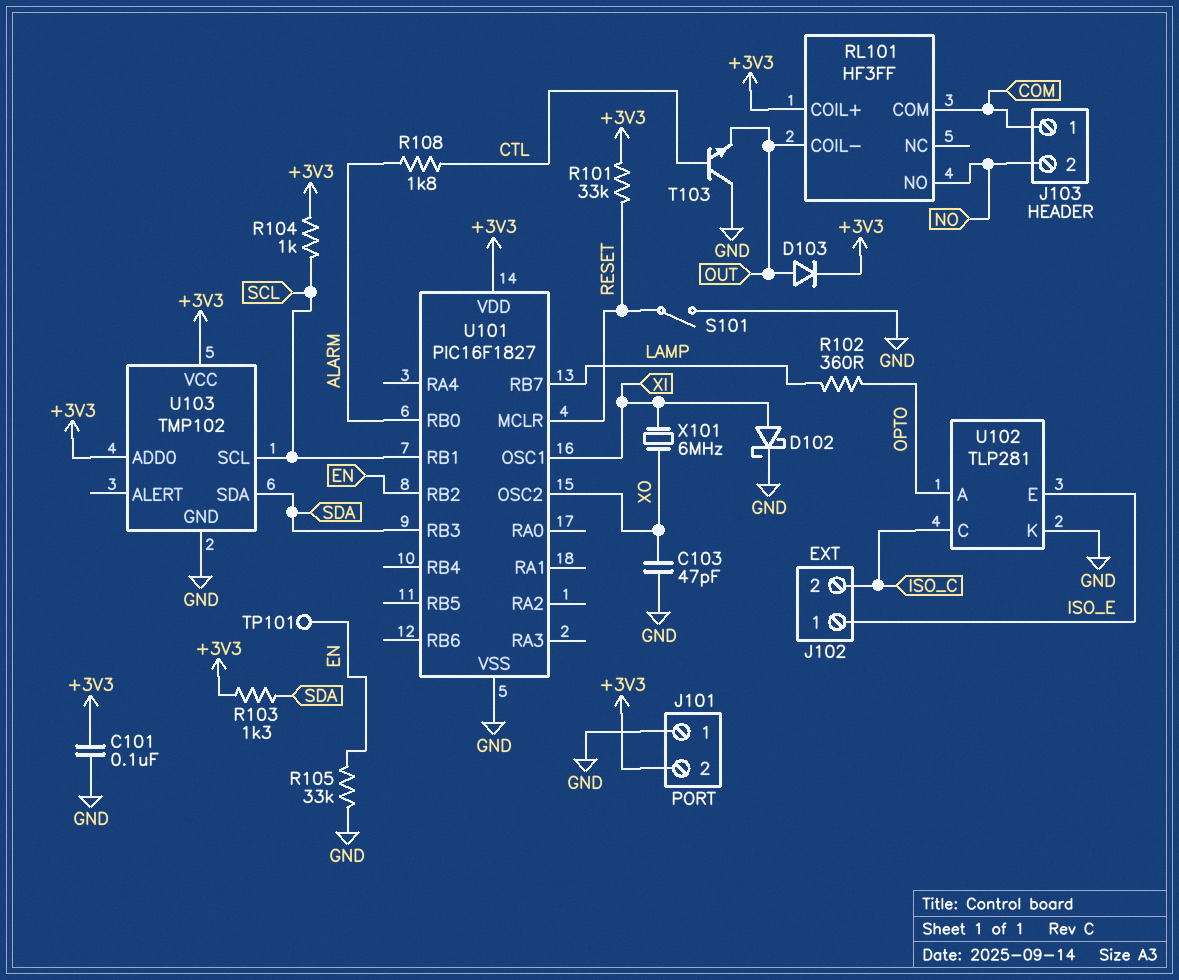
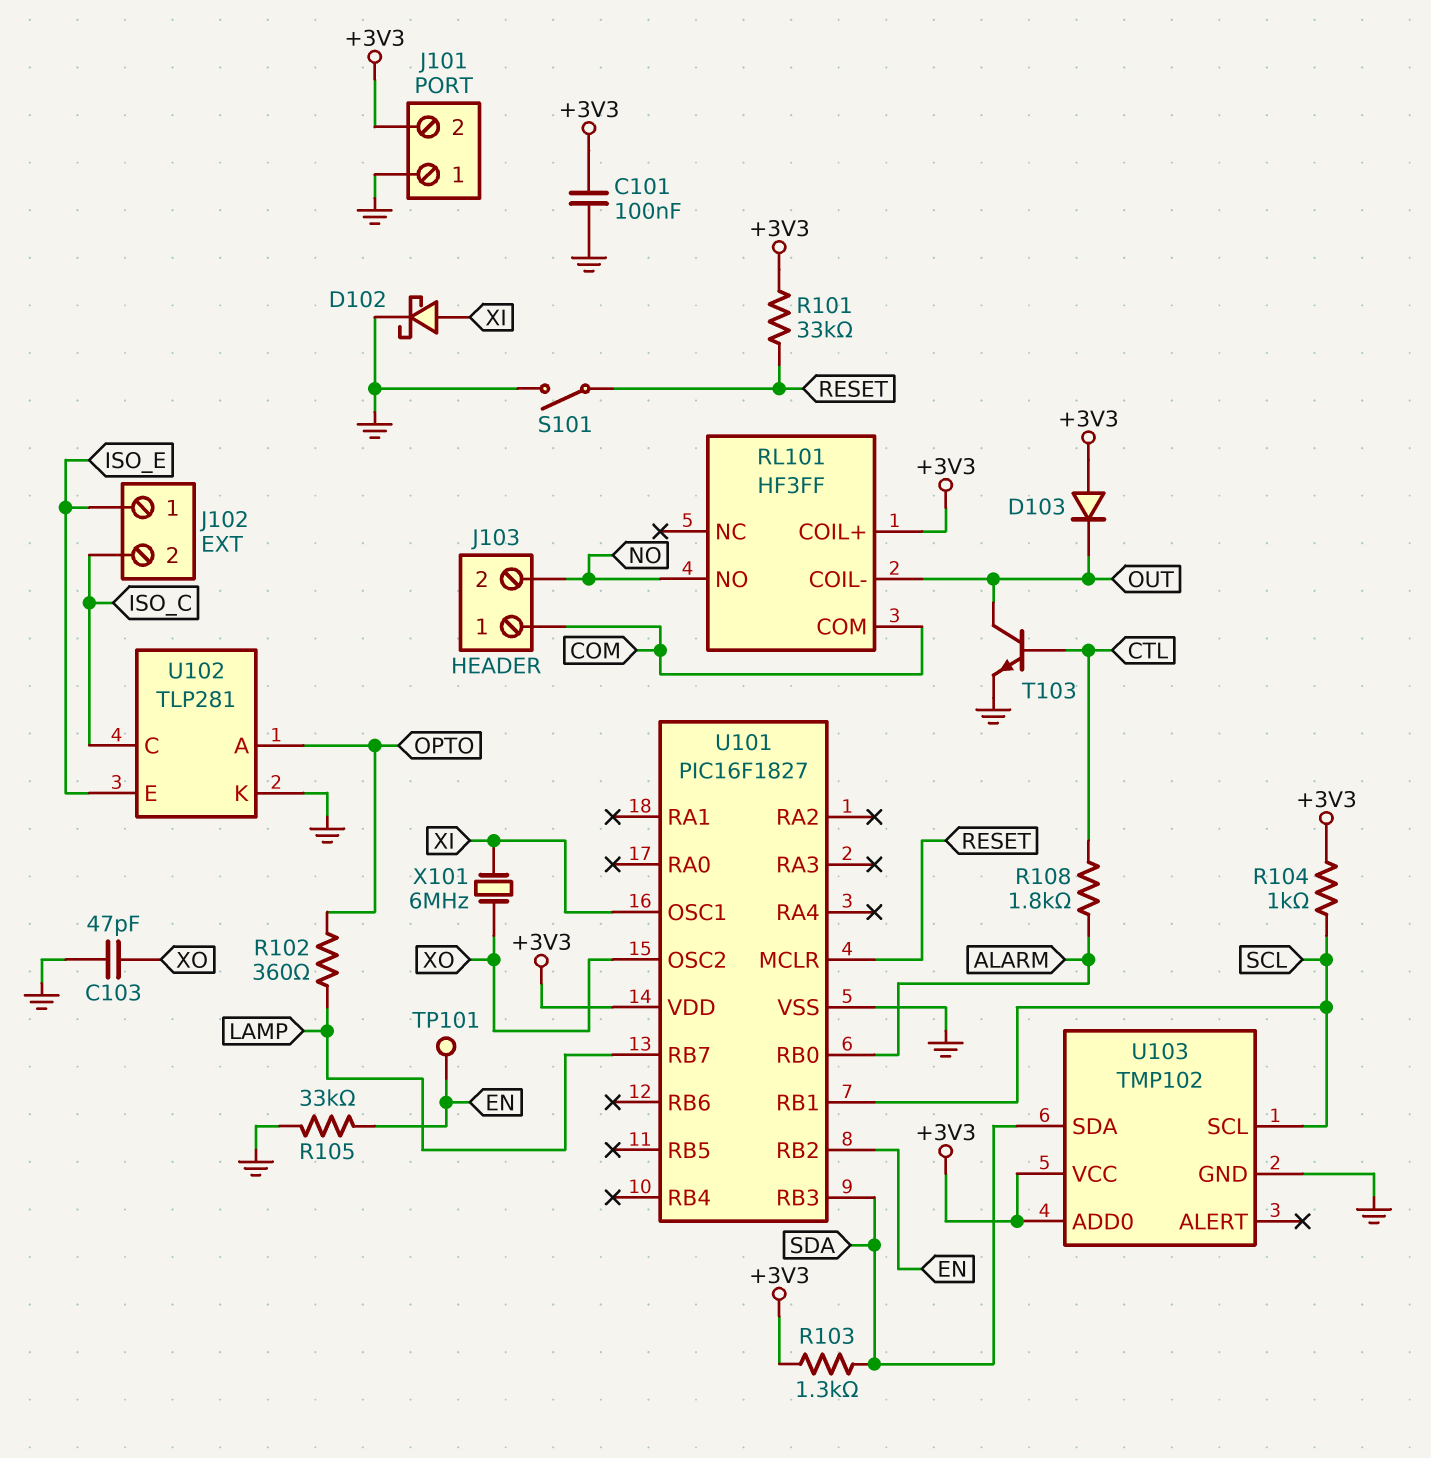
D103: diode (A OUT, K +3V3) -> diode (A +3V3, K OUT)
T103: NPN (B CTL, C GND, E OUT) -> NPN (B CTL, C OUT, E GND)

